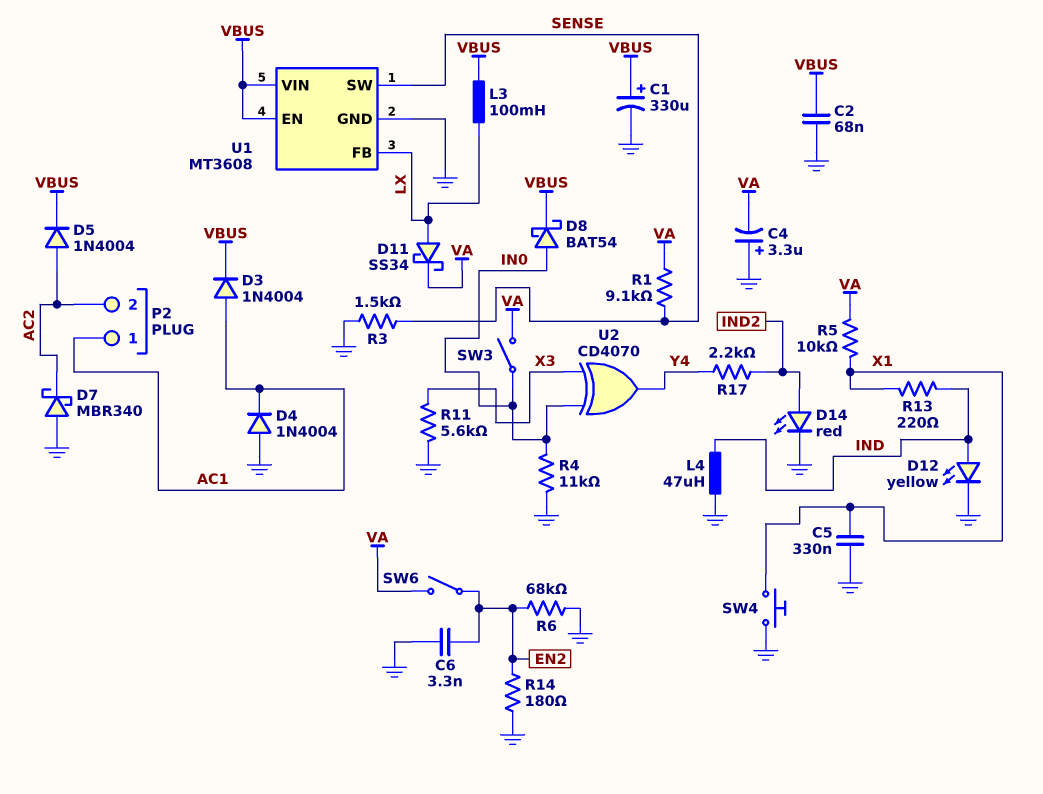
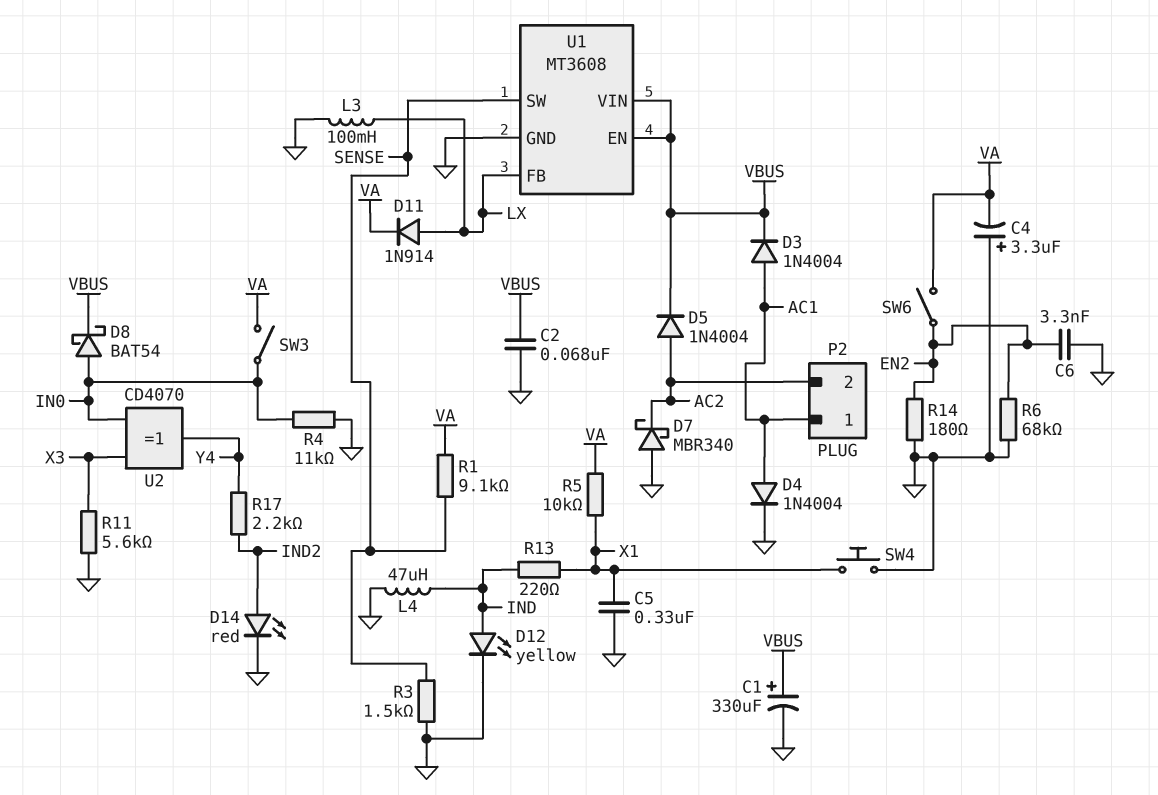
D4: diode 1N4004 (A GND, K AC1) -> diode 1N4004 (A AC1, K GND)
D11: schottky SS34 (A LX, K VA) -> diode 1N914 (A LX, K VA)
L3: 100mH (LX, VBUS) -> 100mH (GND, LX)

